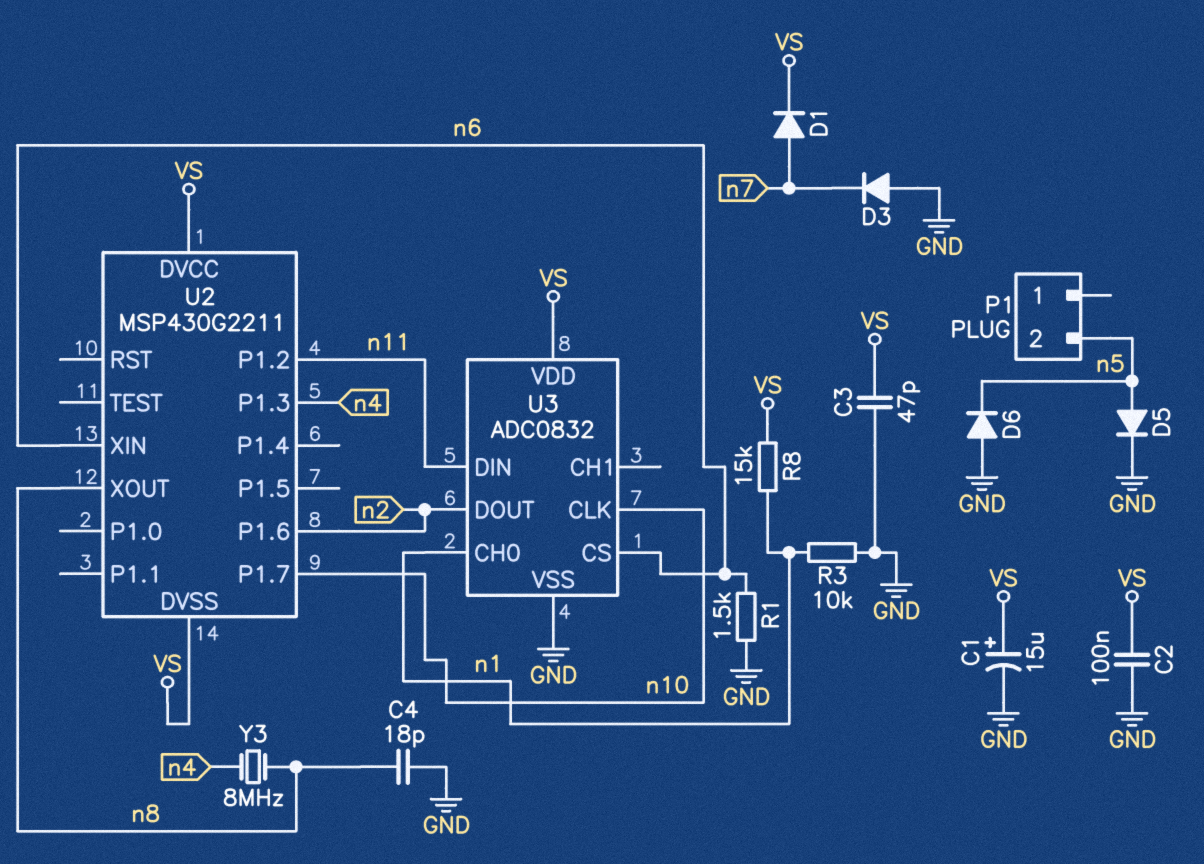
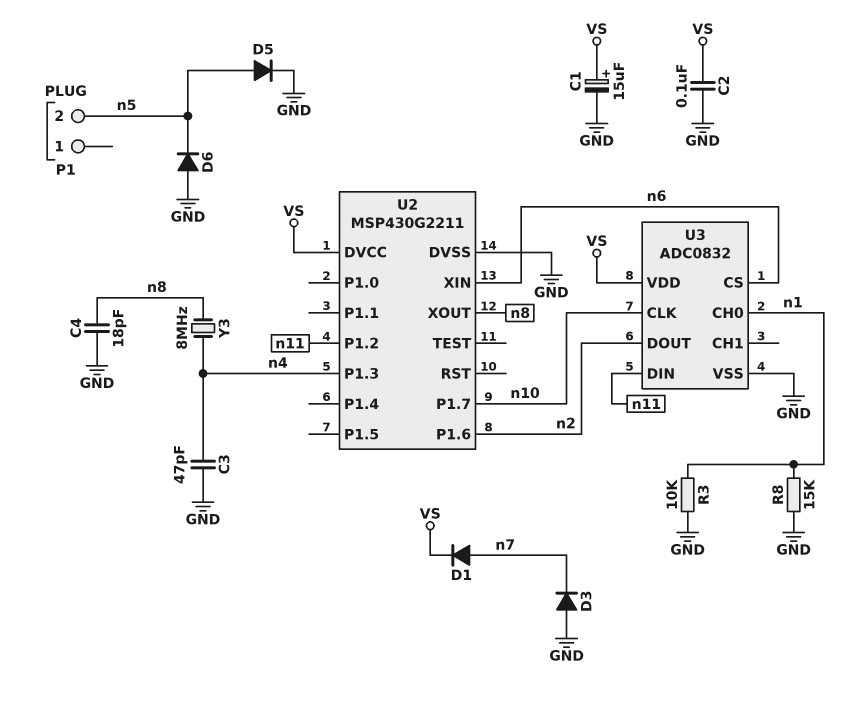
C3: 47pF (GND, VS) -> 47pF (GND, n4)
R1: 1.5k (GND, n6) -> none
R8: 15k (VS, n1) -> 15k (GND, n1)
U2 pin DVSS: VS -> GND

